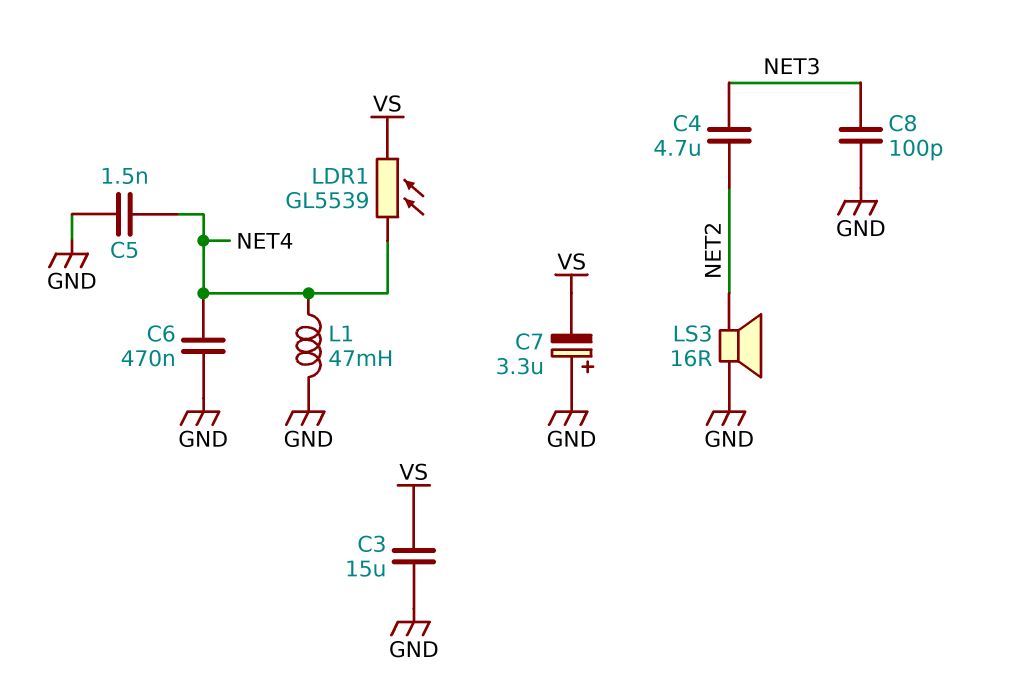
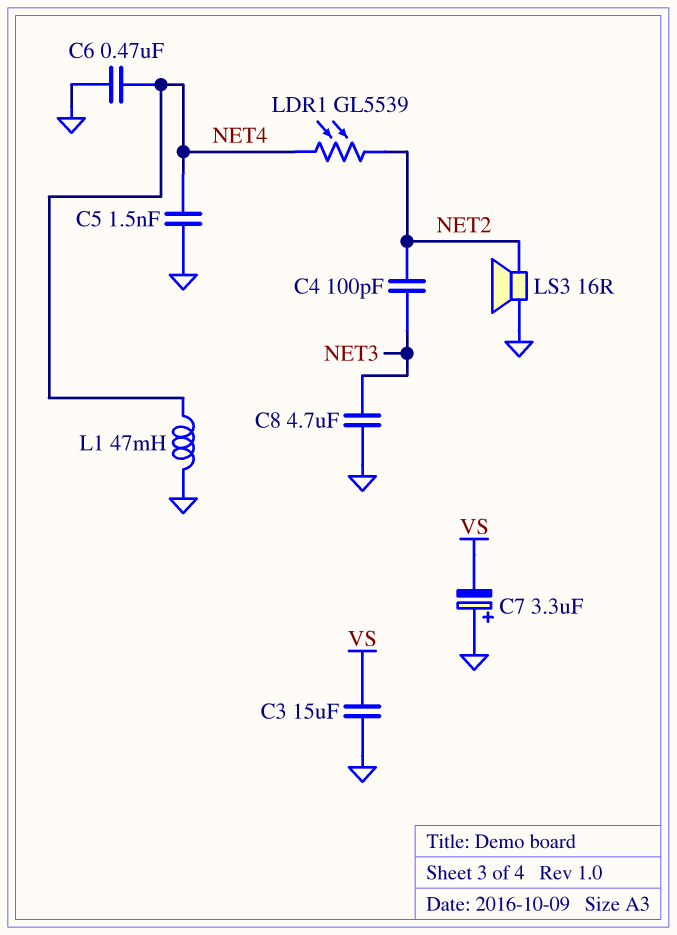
C4: 4.7uF (NET2, NET3) -> 100pF (NET2, NET3)
C8: 100pF (GND, NET3) -> 4.7uF (GND, NET3)
LDR1: GL5539 (NET4, VS) -> GL5539 (NET2, NET4)

